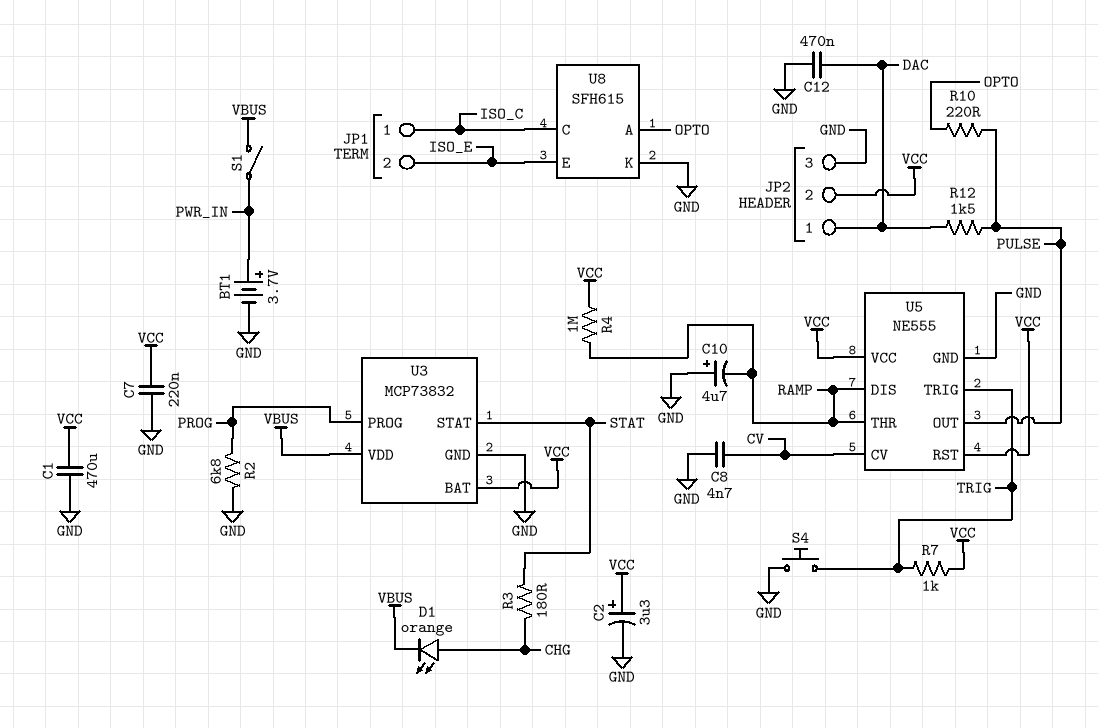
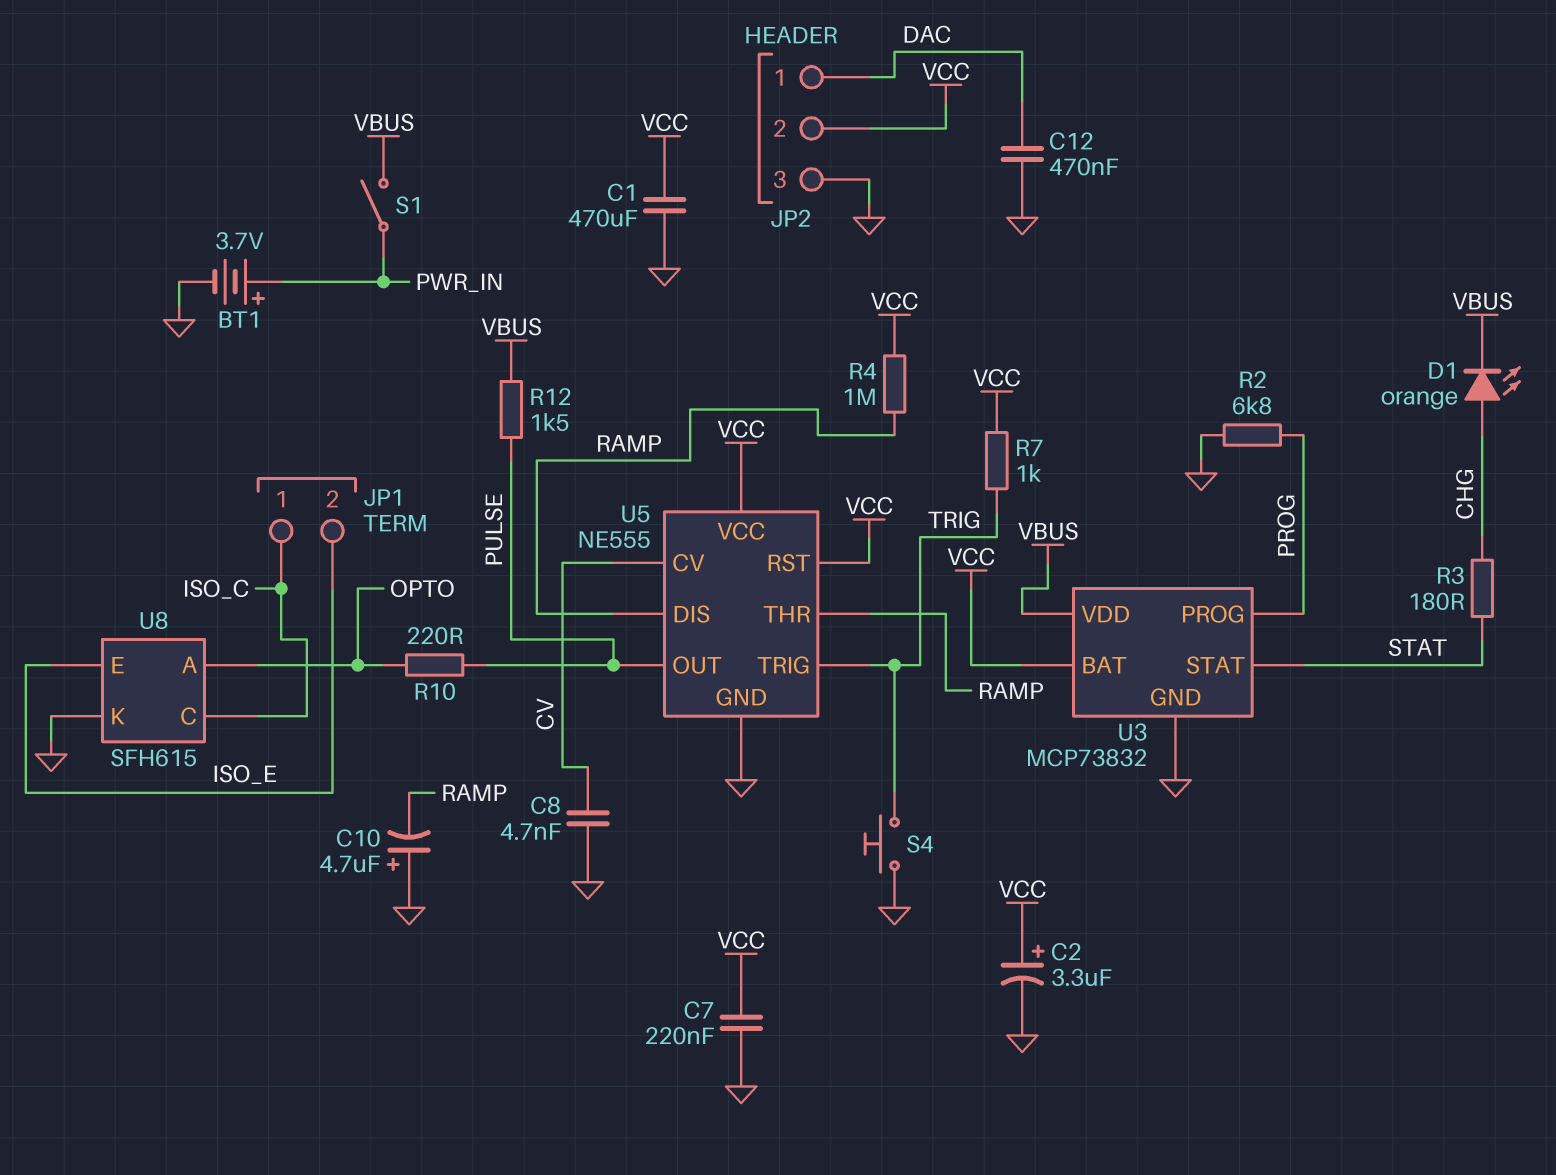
R12: 1.5k (DAC, PULSE) -> 1.5k (PULSE, VBUS)

